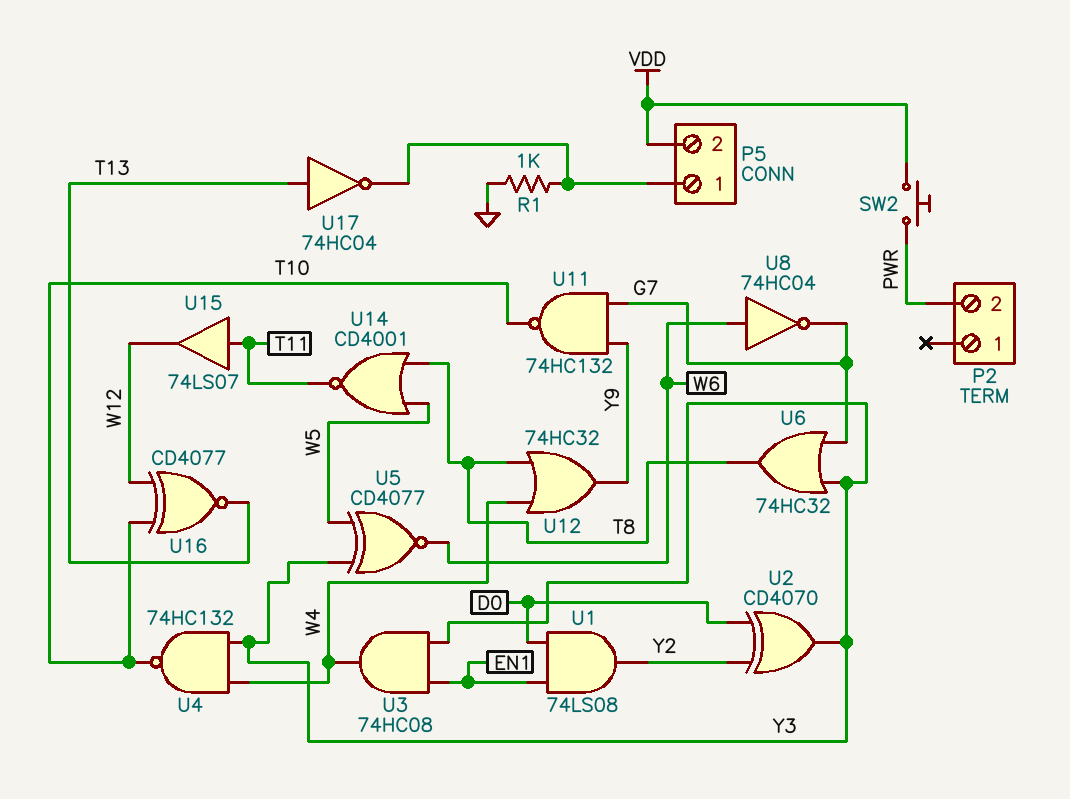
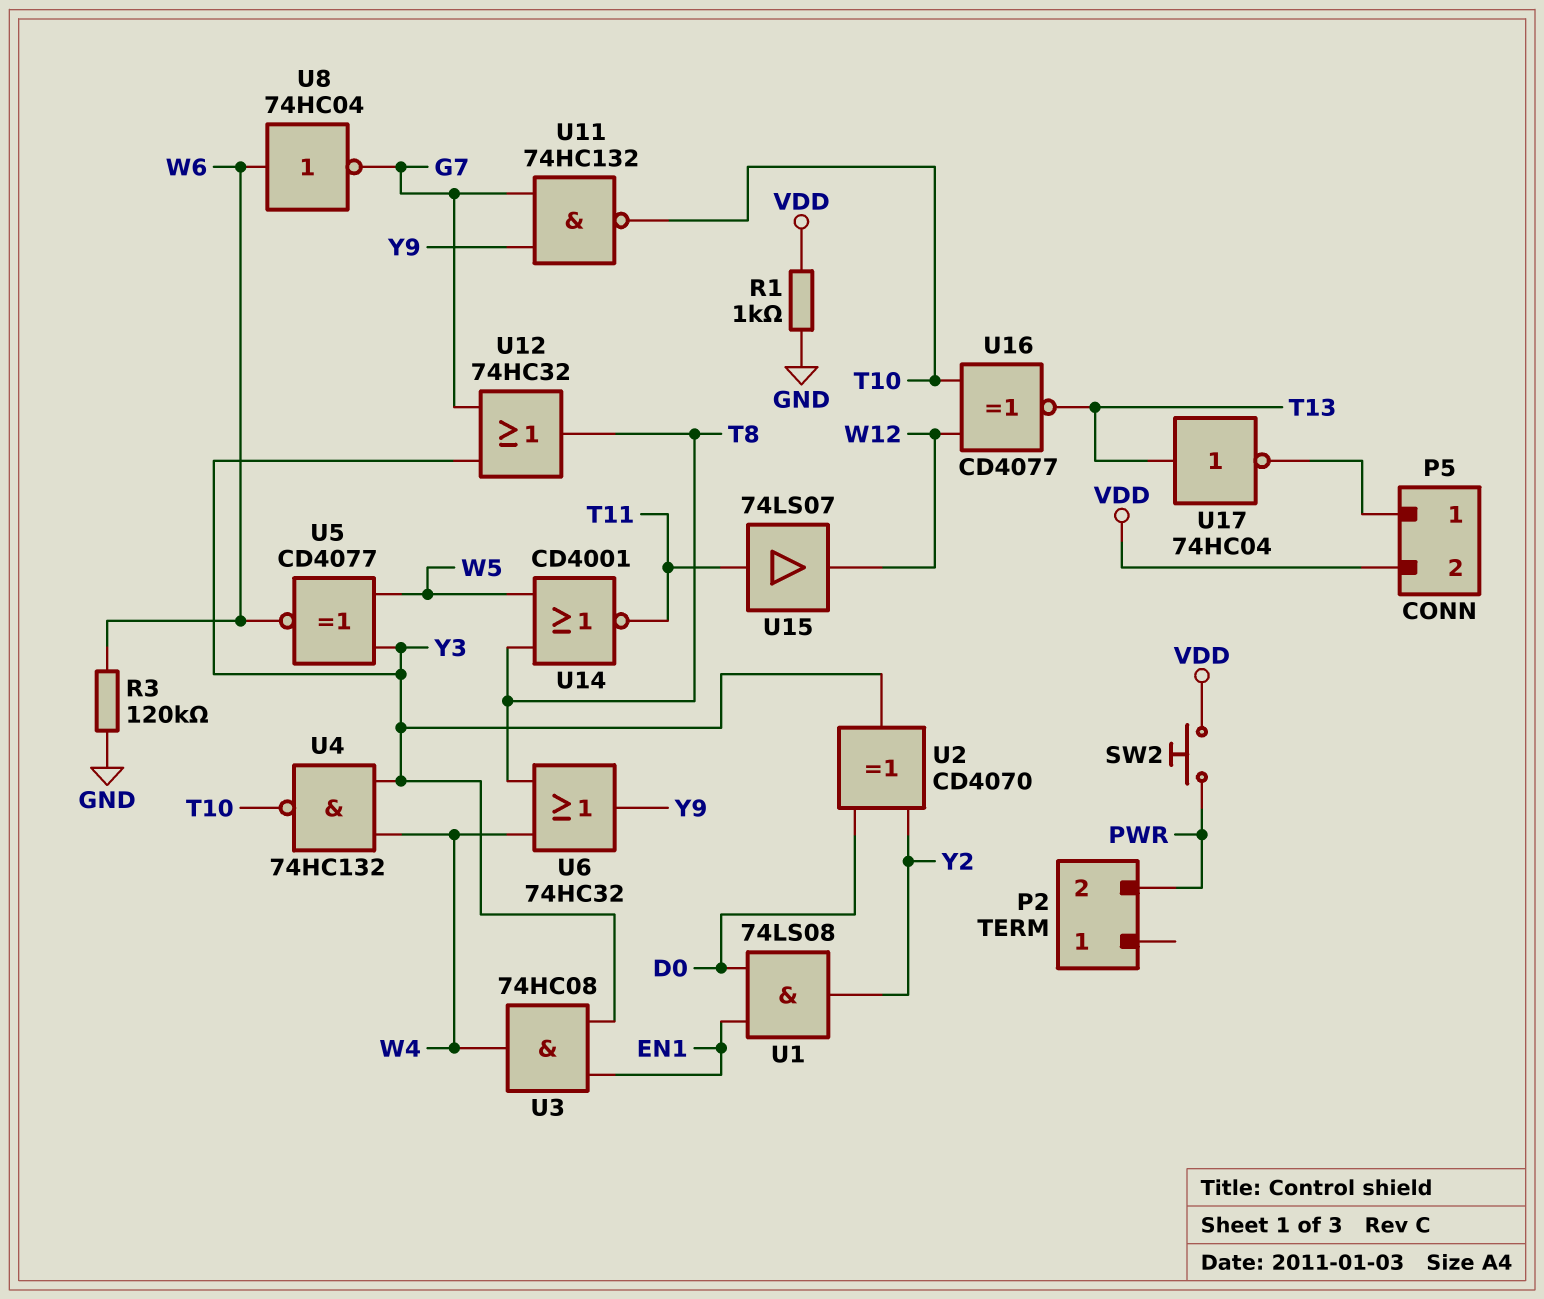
R1: 1k (GND, P5/1) -> 1k (GND, VDD)
R3: none -> 120k (GND, W6)
U6: OR 74HC32 (in G7, in Y3, out T8) -> OR 74HC32 (in T8, in W4, out Y9)
U12: OR 74HC32 (in T8, in W4, out Y9) -> OR 74HC32 (in G7, in Y3, out T8)

